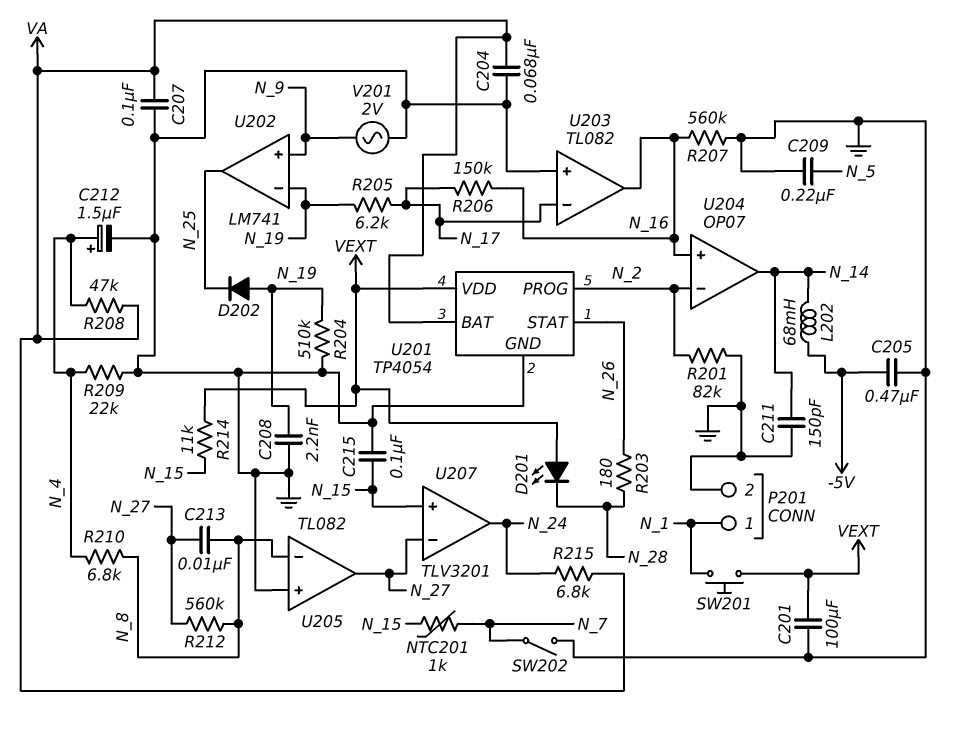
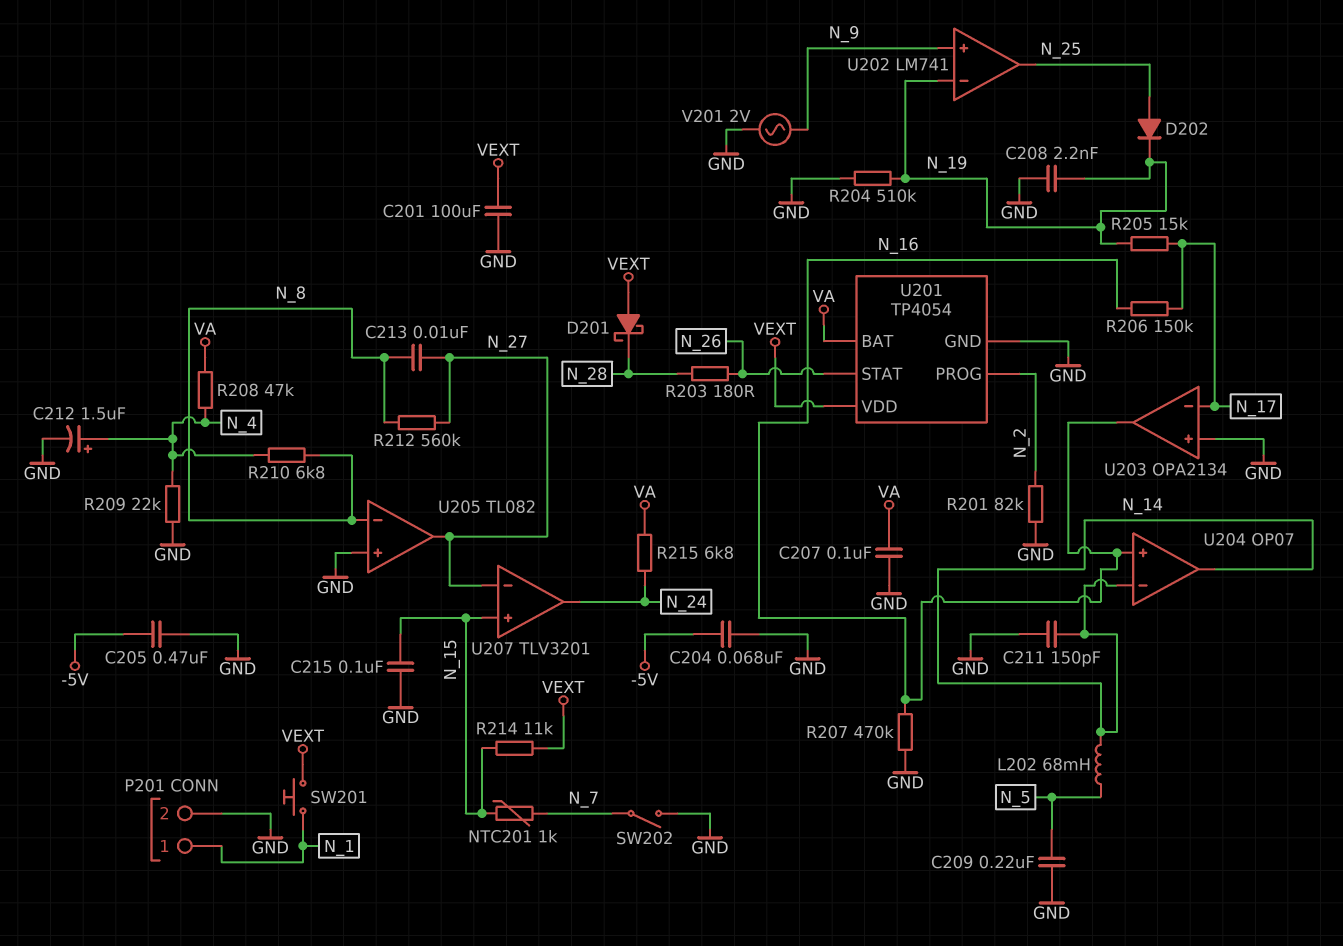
C204: 68nF (GND, VA) -> 68nF (-5V, GND)
D201: LED (A VEXT, K N_28) -> schottky (A VEXT, K N_28)
D202: diode (A N_19, K N_25) -> diode (A N_25, K N_19)
L202: 68mH (-5V, N_14) -> 68mH (N_5, N_14)
R205: 6.2k (N_17, N_19) -> 15k (N_17, N_19)
R207: 560k (GND, N_16) -> 470k (GND, N_16)
U203: TL082 -> OPA2134
U204 pin in-: N_2 -> N_14

